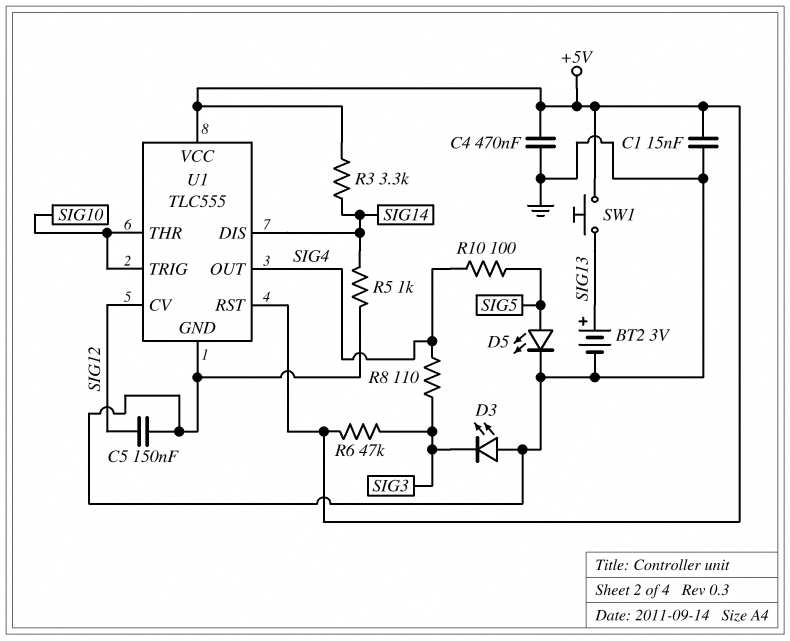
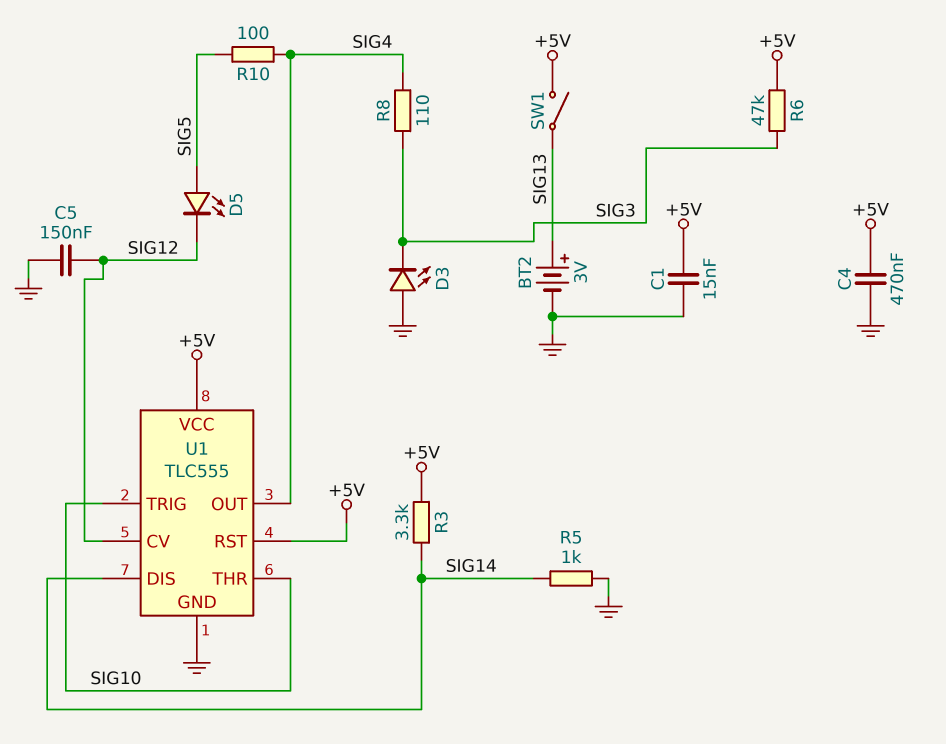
D5: LED (A SIG5, K GND) -> LED (A SIG5, K SIG12)
SW1: button (+5V, SIG13) -> switch (+5V, SIG13)

